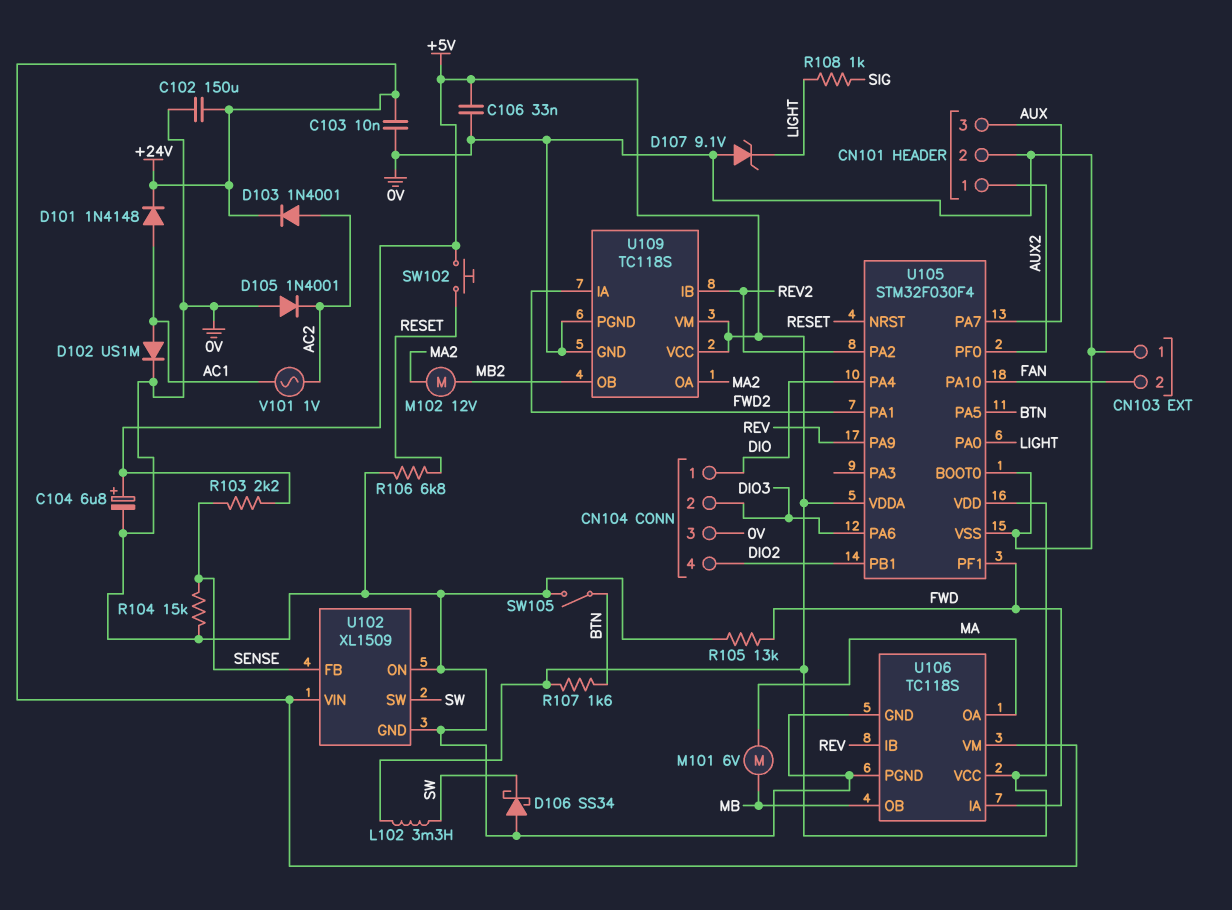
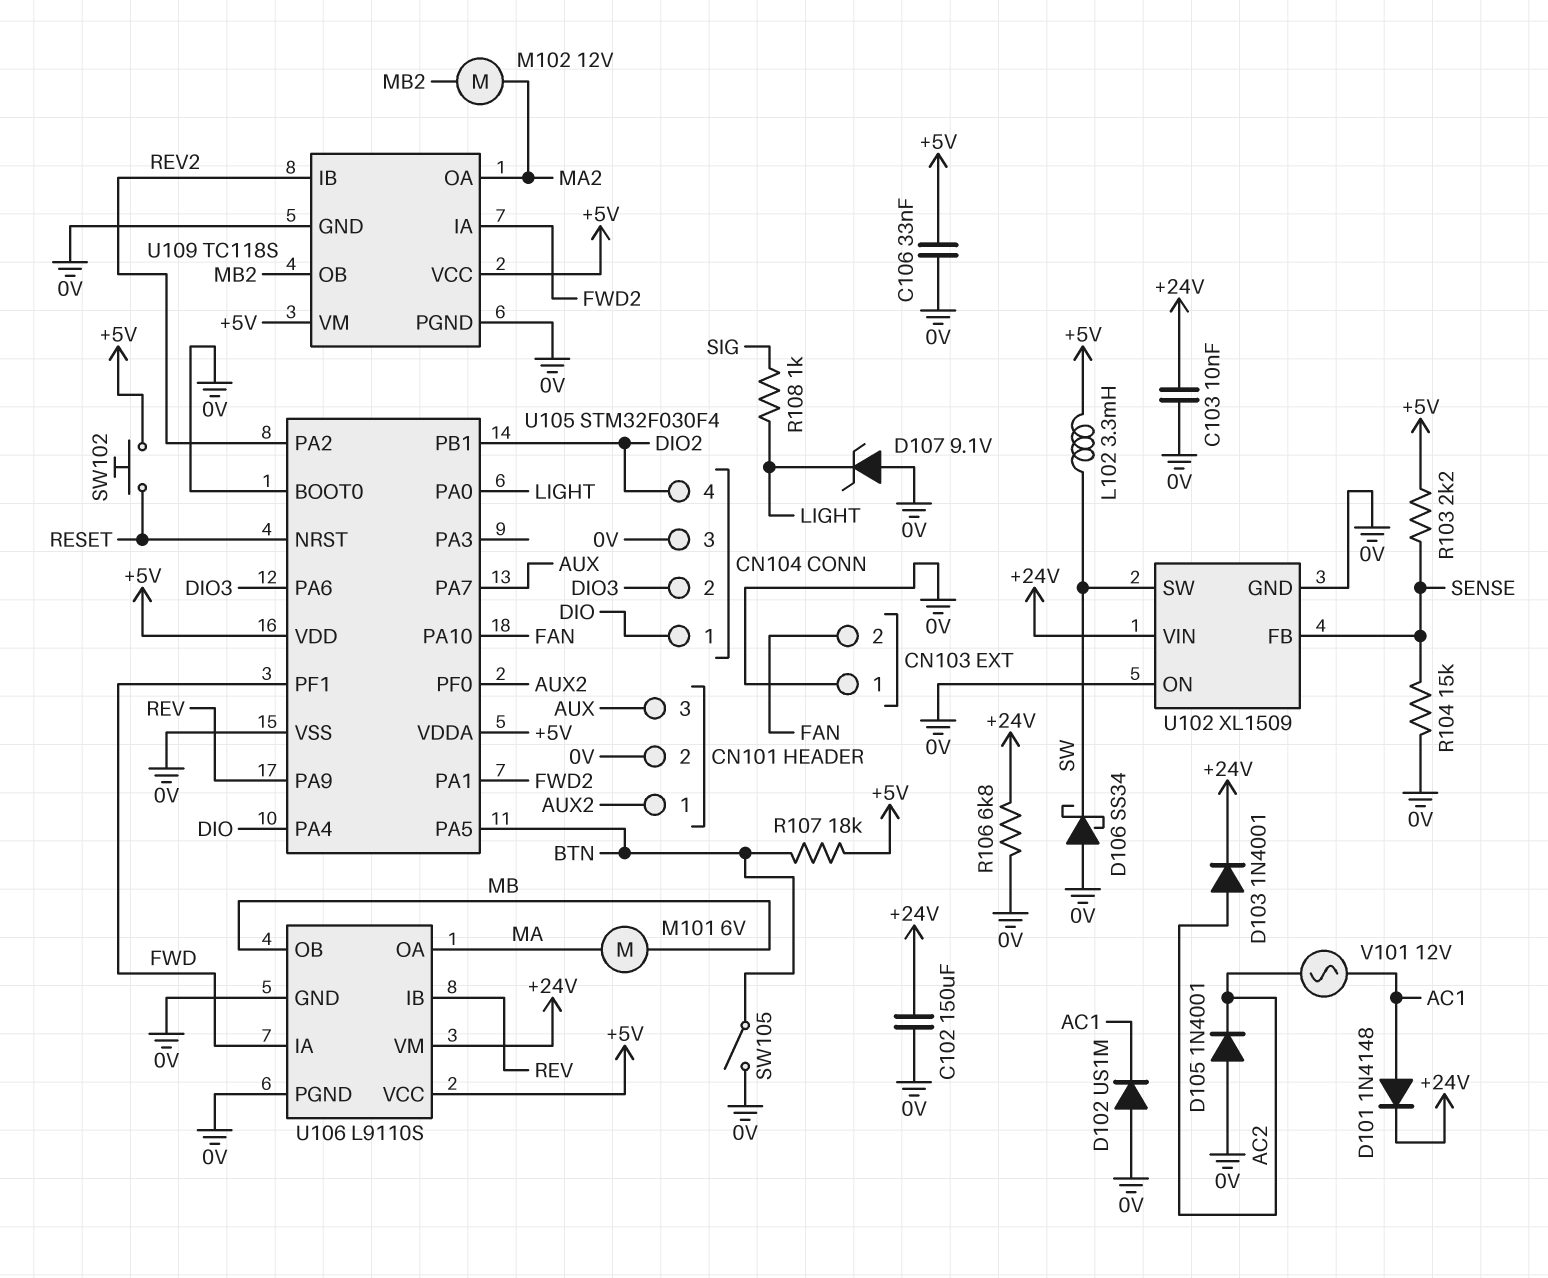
C104: 6.8uF (plus +5V, minus 0V) -> none
D102: diode US1M (A AC1, K 0V) -> diode US1M (A 0V, K AC1)
R105: 13k (0V, FWD) -> none
R106: 6.8k (0V, RESET) -> 6.8k (+24V, 0V)
R107: 1.6k (+5V, BTN) -> 18k (+5V, BTN)
U106: TC118S -> L9110S
V101: AC 1V (AC1, AC2) -> AC 12V (AC1, AC2)

